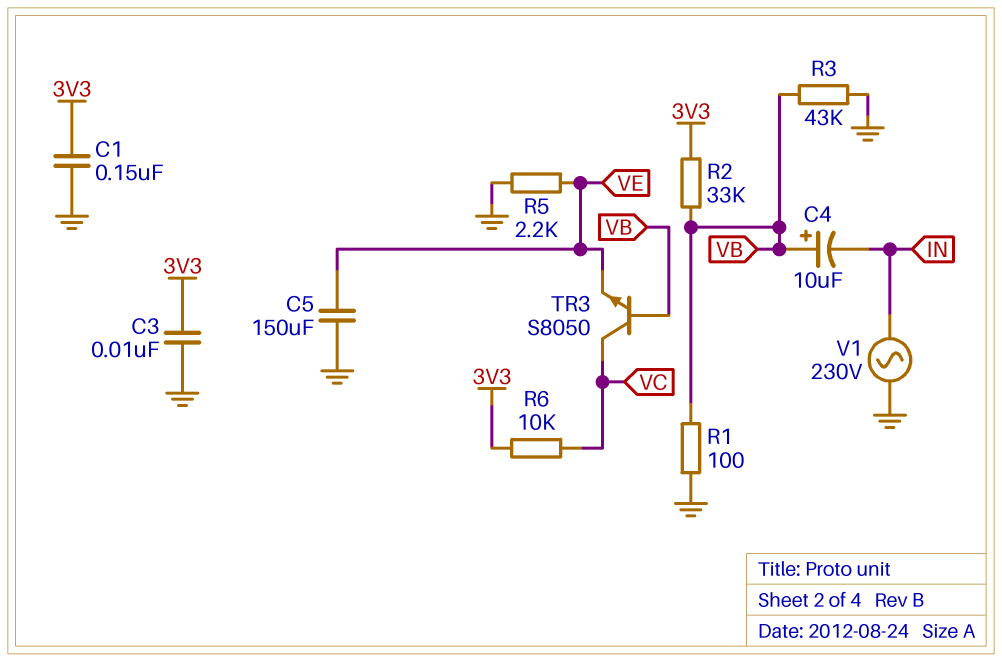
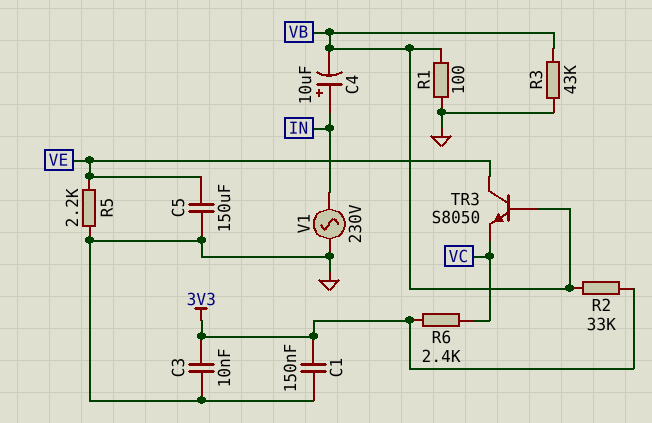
C4: 10uF (plus VB, minus IN) -> 10uF (plus IN, minus VB)
R6: 10k (3V3, VC) -> 2.4k (3V3, VC)
TR3: NPN S8050 (B VB, C VC, E VE) -> NPN S8050 (B VB, C VE, E VC)

